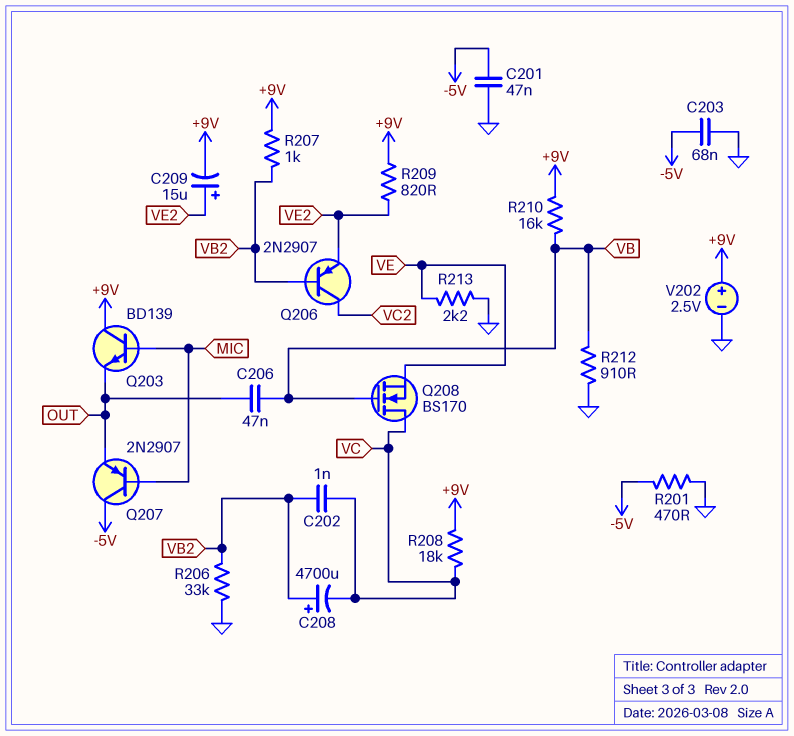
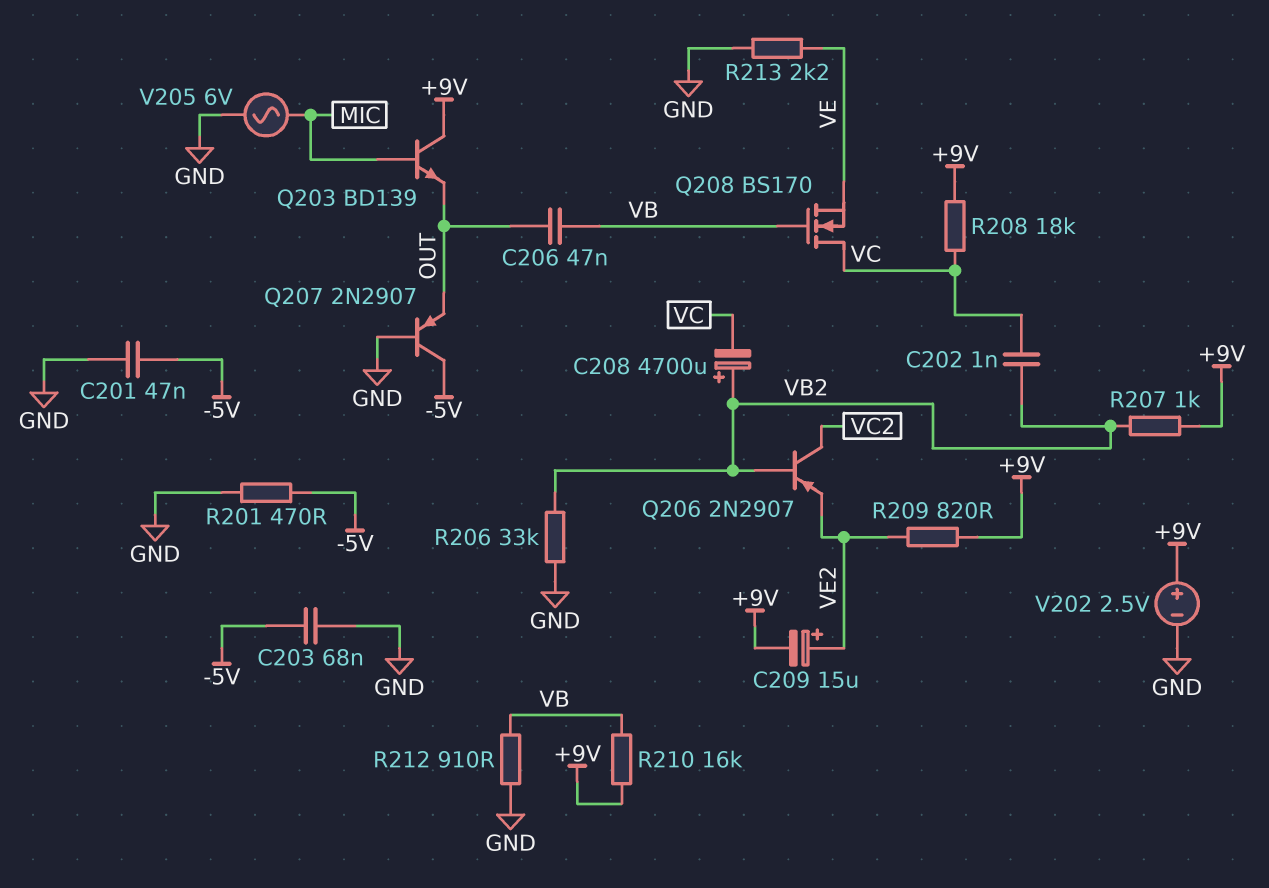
Q207: PNP 2N2907 (B MIC, C -5V, E OUT) -> PNP 2N2907 (B GND, C -5V, E OUT)
V205: none -> AC 6V (GND, MIC)

